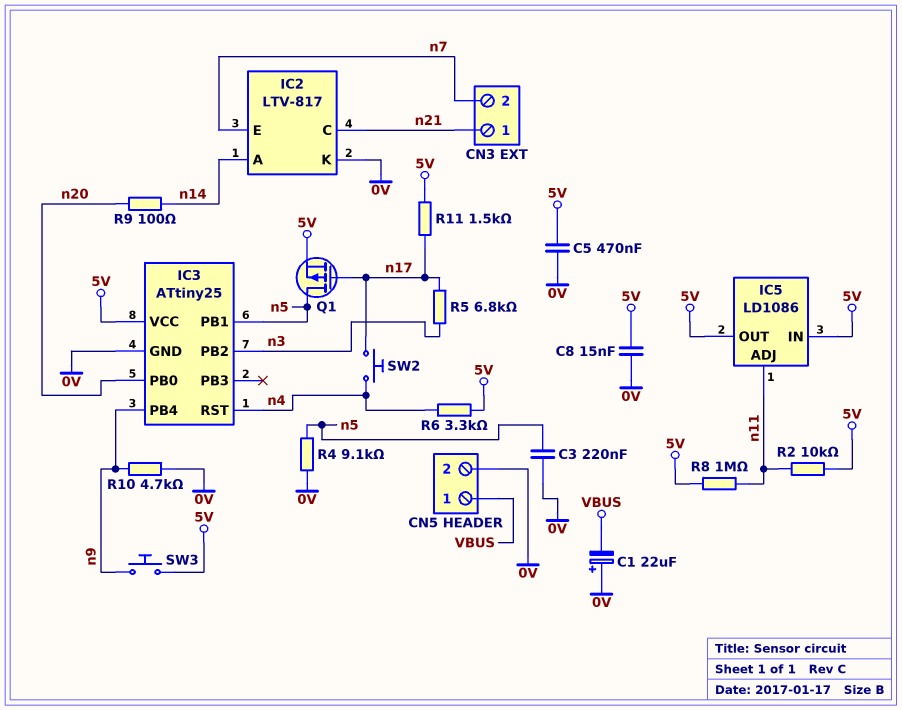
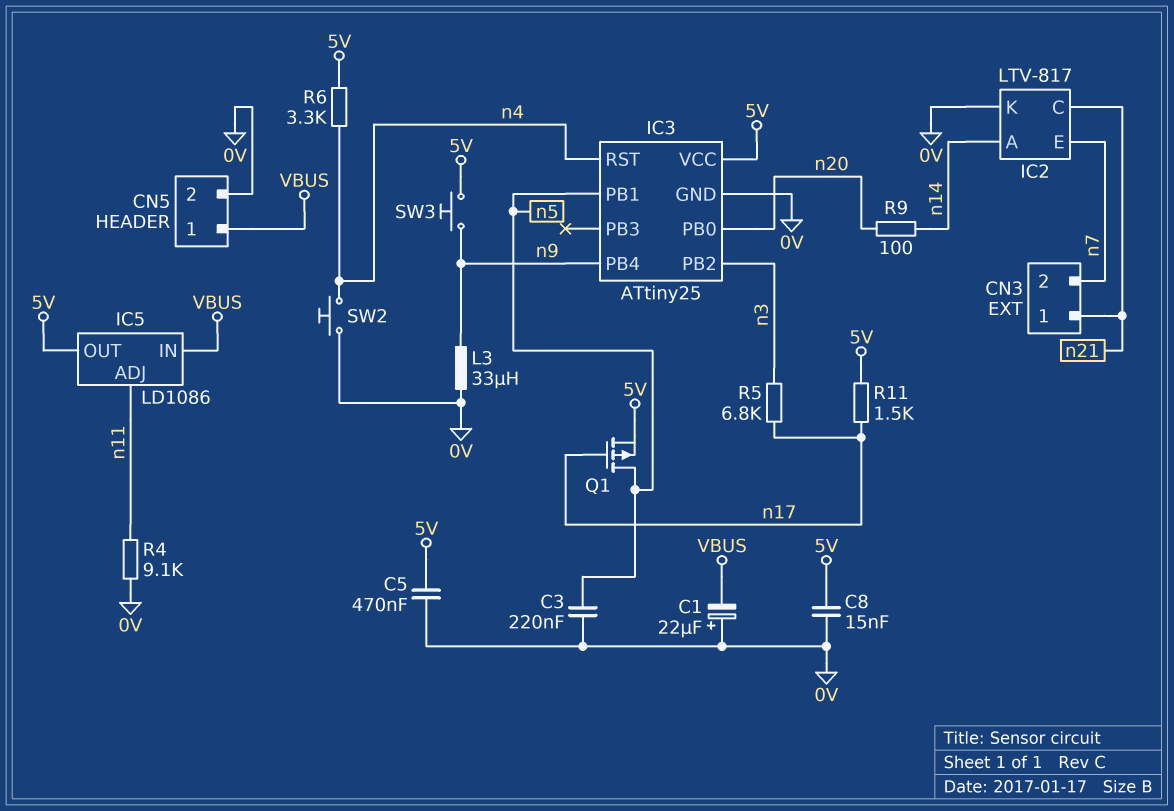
IC5 pin IN: 5V -> VBUS
L3: none -> 33uH (0V, n9)
R2: 10k (5V, n11) -> none
R4: 9.1k (0V, n5) -> 9.1k (0V, n11)
R8: 1M (5V, n11) -> none
R10: 4.7k (0V, n9) -> none
SW2: button (n4, n17) -> button (0V, n4)

